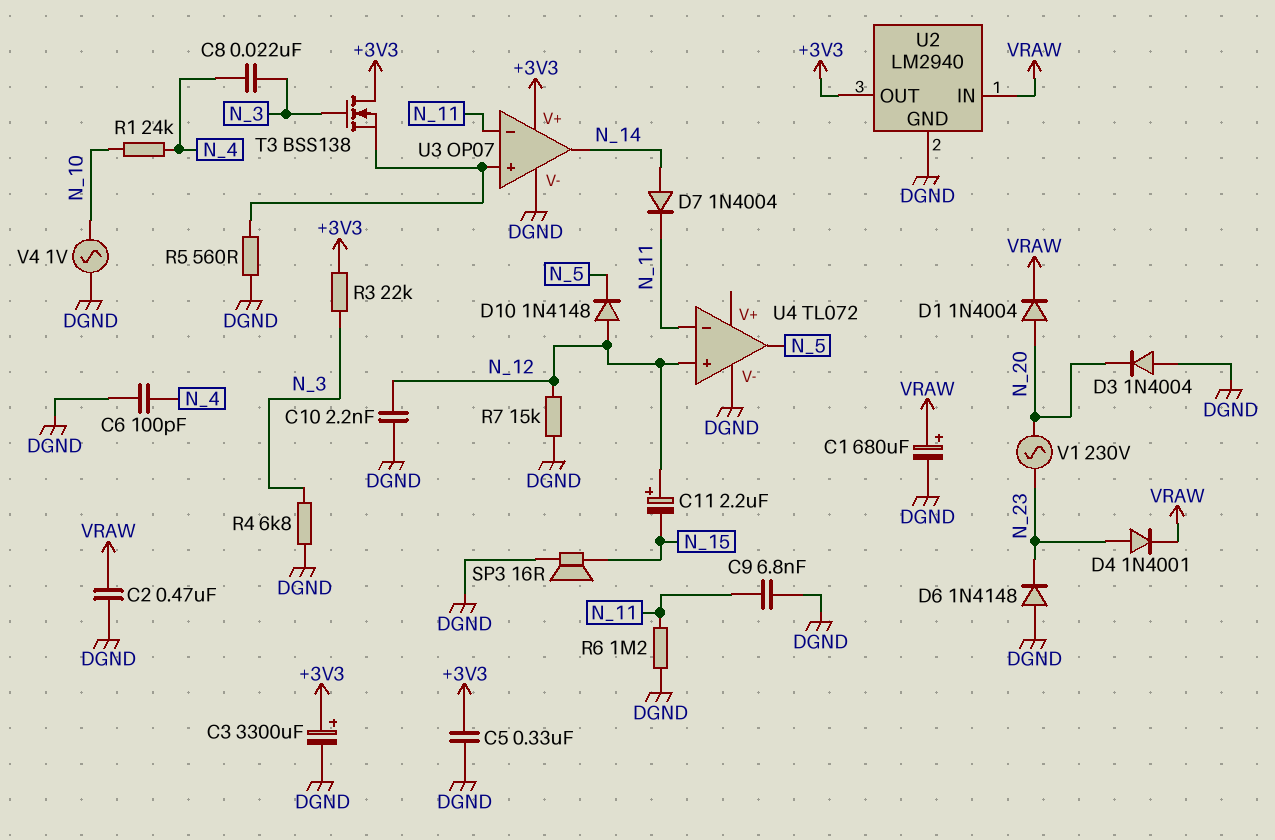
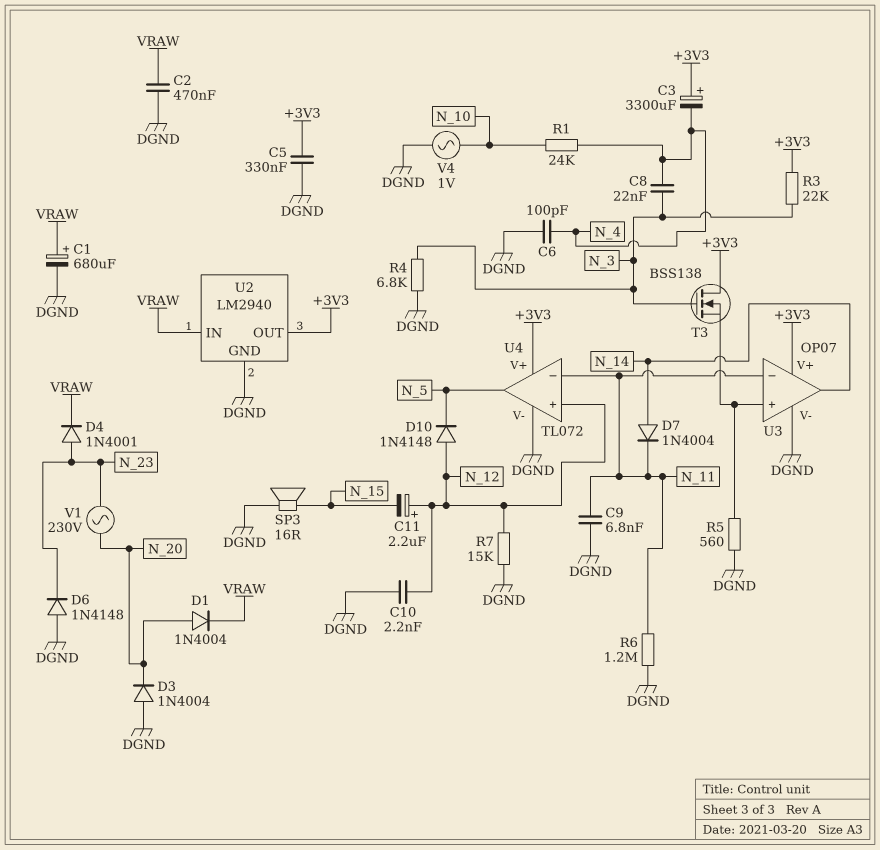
C3: 3300uF (plus +3V3, minus DGND) -> 3300uF (plus +3V3, minus N_4)
U4 pin V+: none -> +3V3

